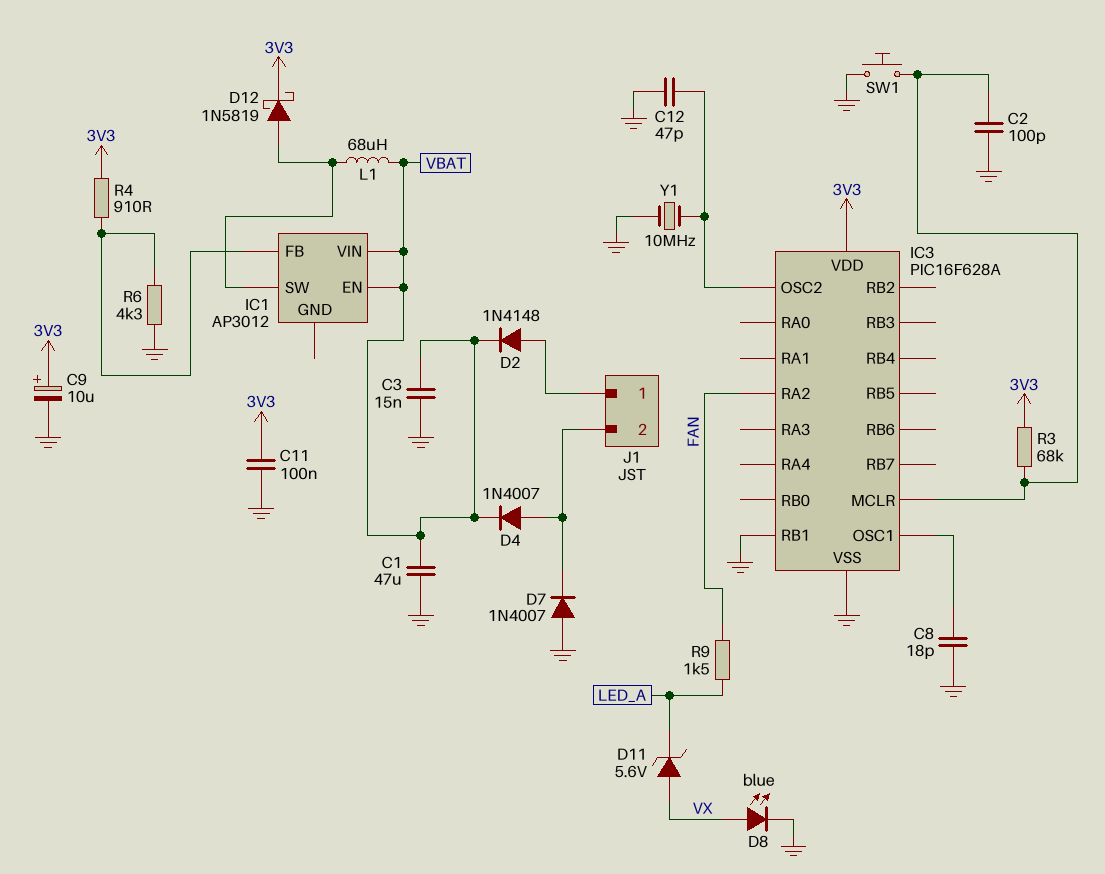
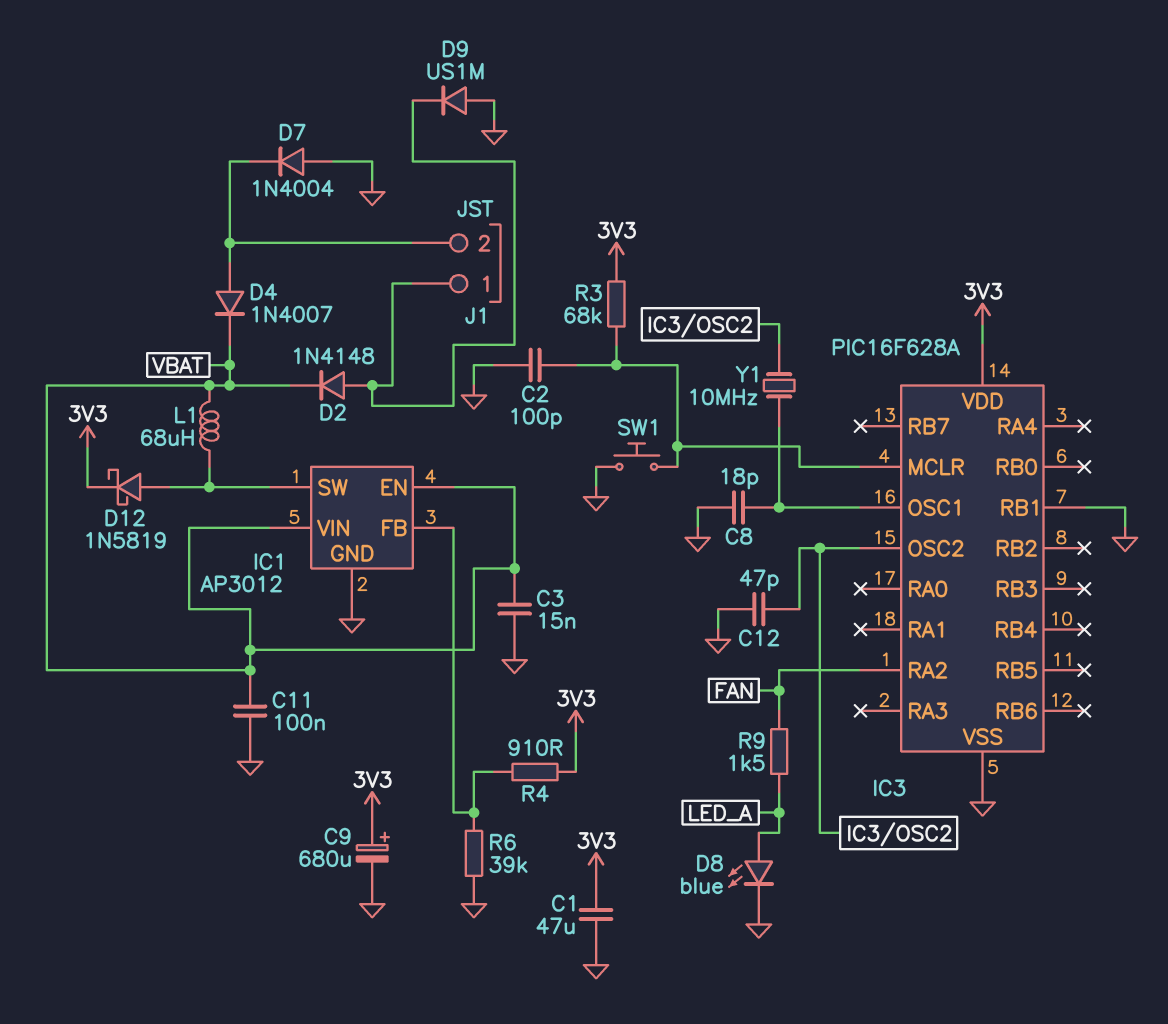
C1: 47uF (GND, VBAT) -> 47uF (3V3, GND)
C9: 10uF (plus 3V3, minus GND) -> 680uF (plus 3V3, minus GND)
C11: 100nF (3V3, GND) -> 100nF (GND, VBAT)
D7: diode 1N4007 (A GND, K J1/2) -> diode 1N4004 (A GND, K J1/2)
D8: LED blue (A VX, K GND) -> LED blue (A LED_A, K GND)
D9: none -> diode US1M (A GND, K J1/1)
D11: zener 5.6V (A VX, K LED_A) -> none
IC1 pin GND: none -> GND
R6: 4.3k (GND, IC1/FB) -> 39k (GND, IC1/FB)
Y1: 10MHz (GND, IC3/OSC2) -> 10MHz (IC3/OSC1, IC3/OSC2)

